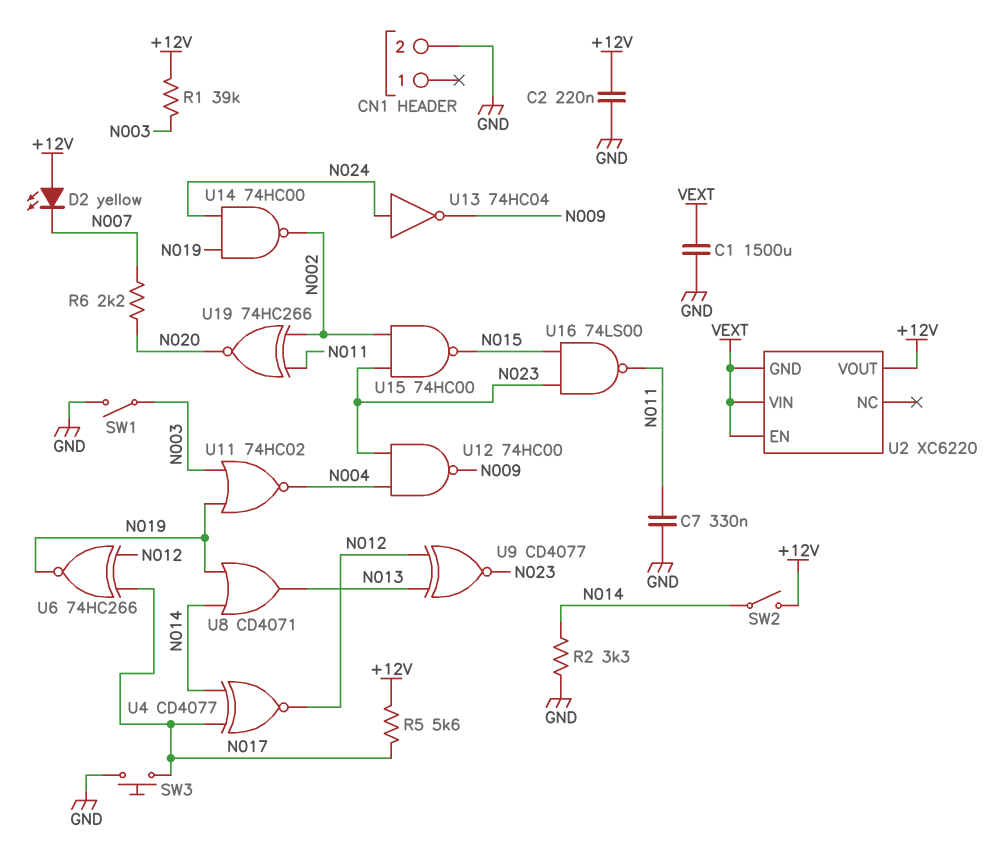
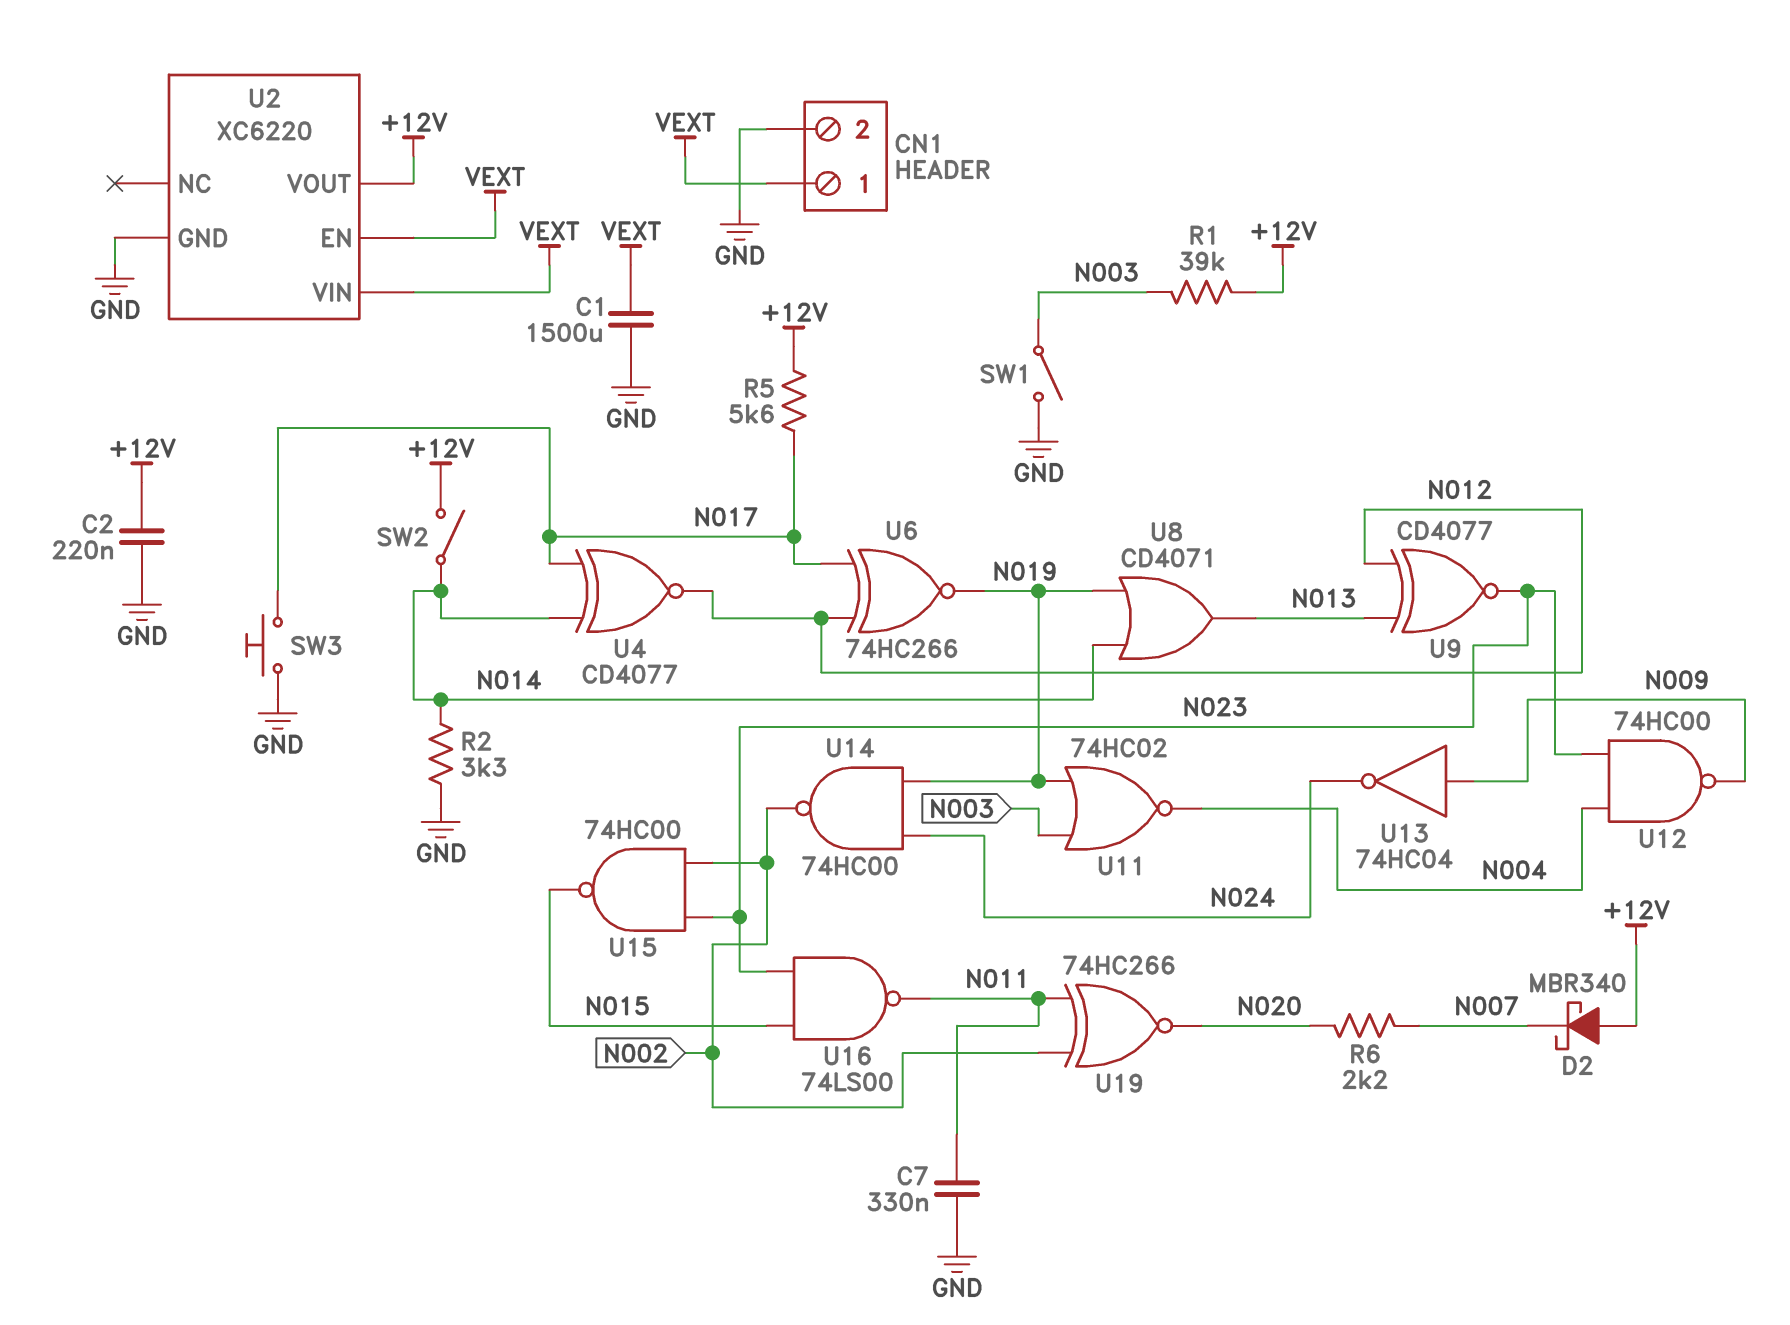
CN1 pin 1: none -> VEXT
D2: LED yellow (A +12V, K N007) -> schottky MBR340 (A +12V, K N007)
U2 pin GND: VEXT -> GND
U13: NOT 74HC04 (in N024, out N009) -> NOT 74HC04 (in N009, out N024)

